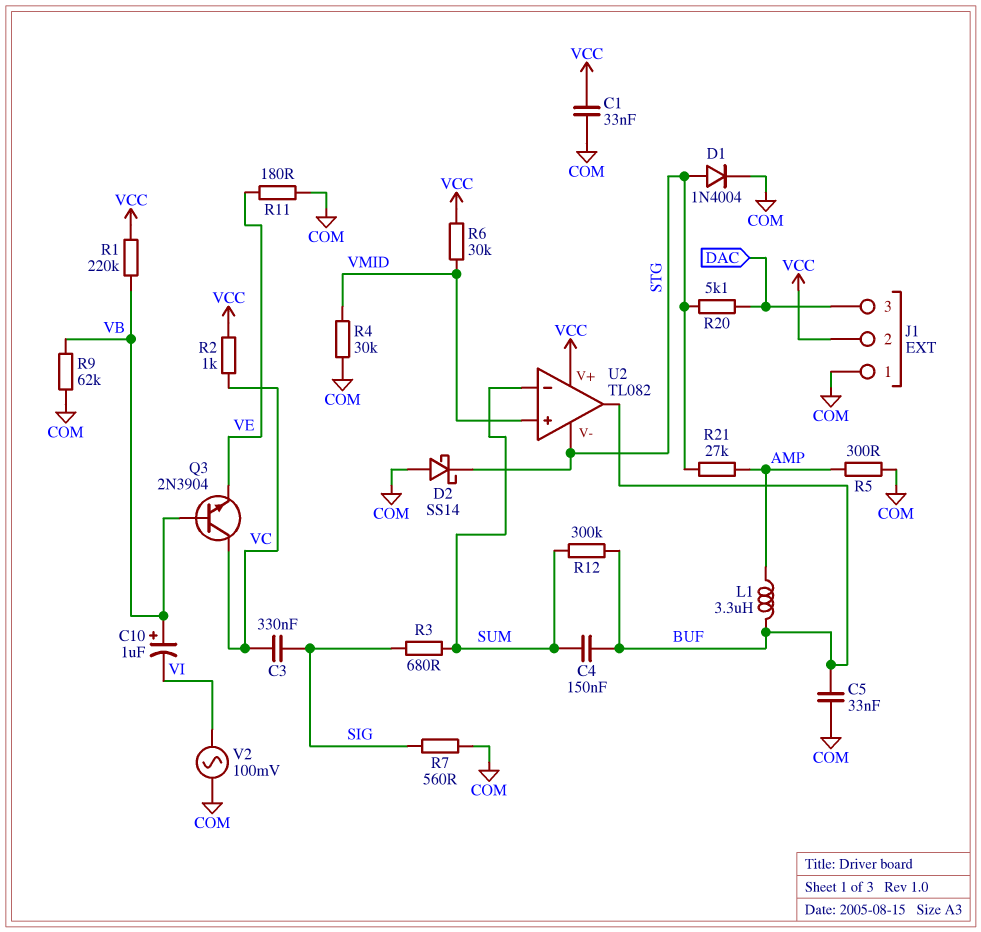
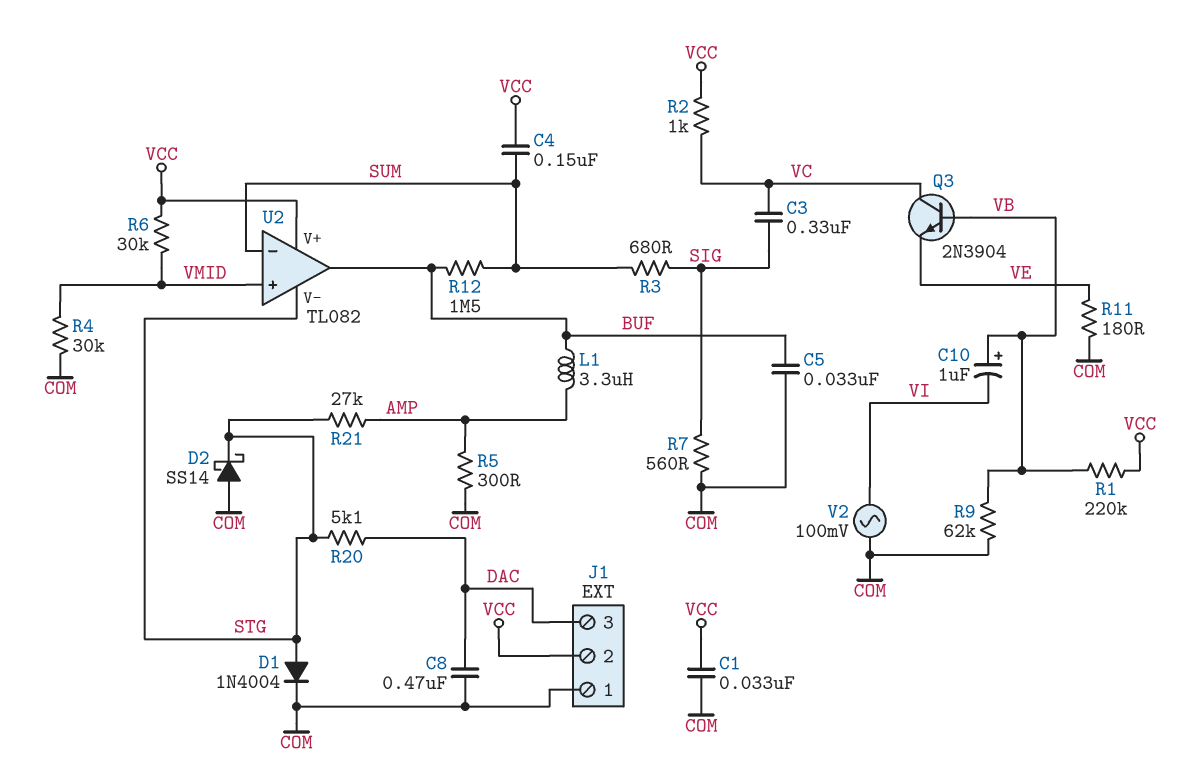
C4: 150nF (BUF, SUM) -> 150nF (SUM, VCC)
C8: none -> 470nF (COM, DAC)
R12: 300k (BUF, SUM) -> 1.5M (BUF, SUM)

